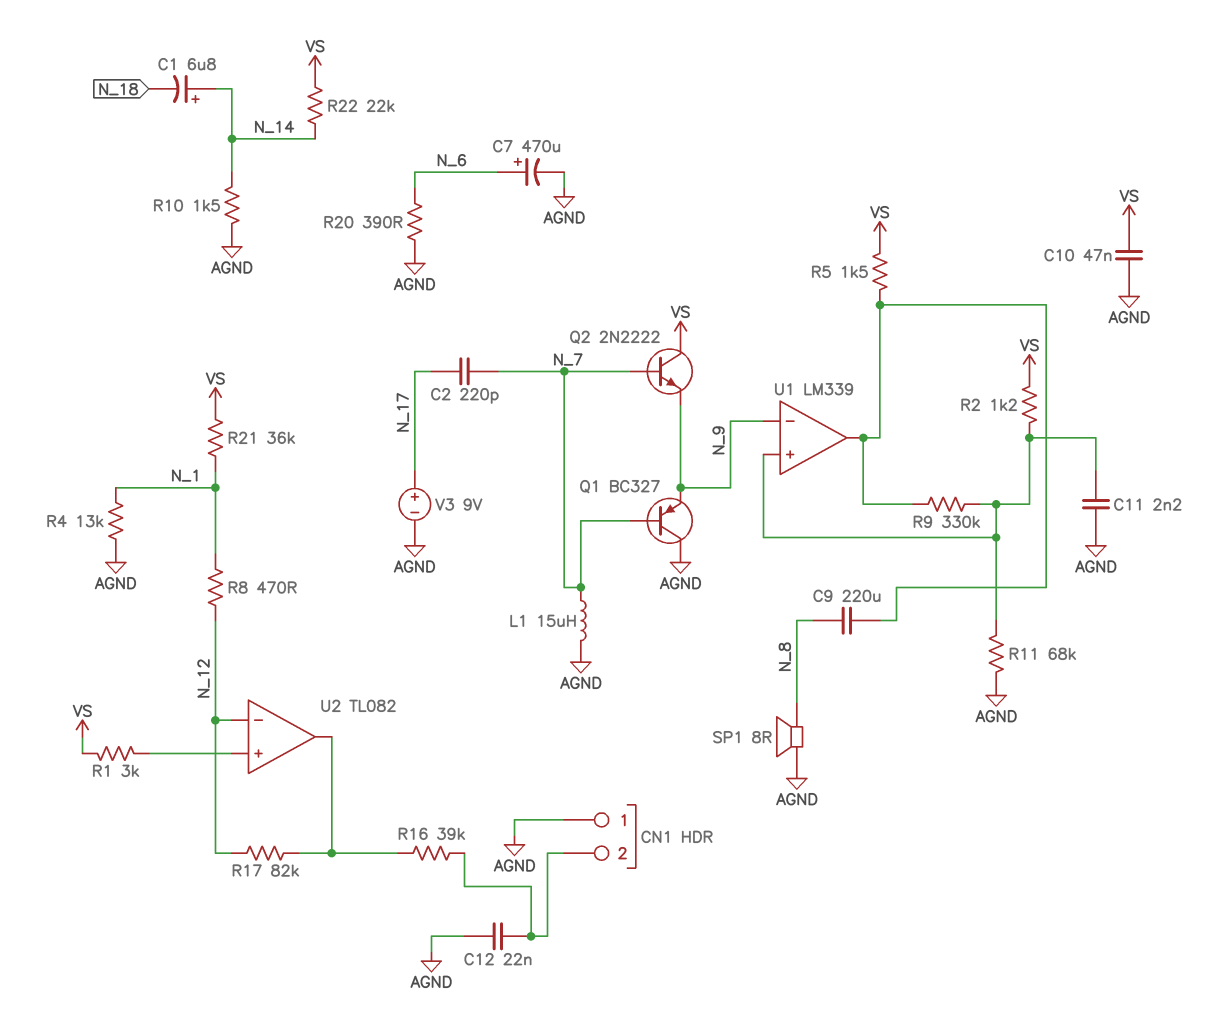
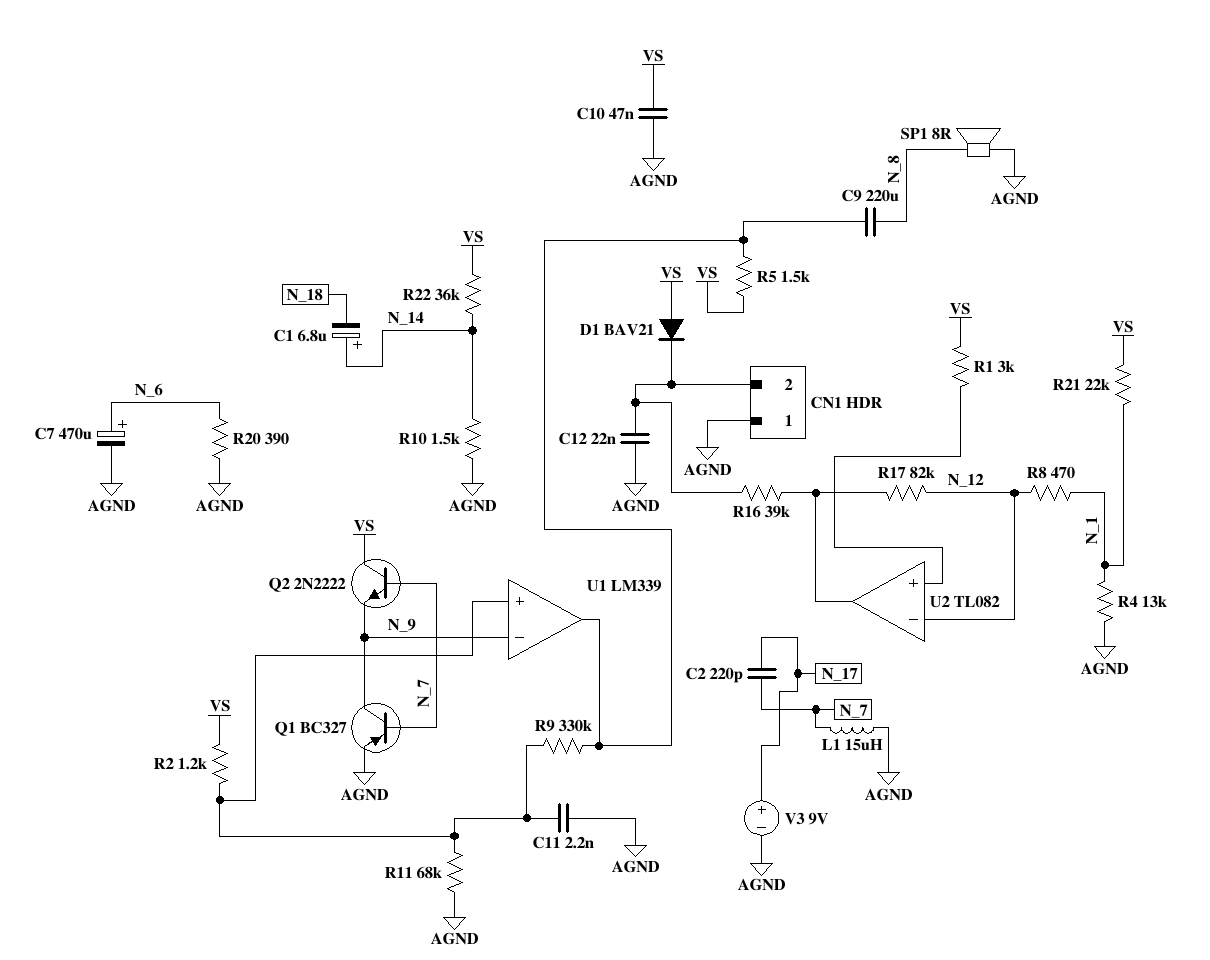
D1: none -> diode BAV21 (A VS, K CN1/2)
Q1: PNP BC327 (B N_7, C AGND, E N_9) -> PNP BC327 (B N_7, C N_9, E AGND)
R21: 36k (N_1, VS) -> 22k (N_1, VS)
R22: 22k (N_14, VS) -> 36k (N_14, VS)

